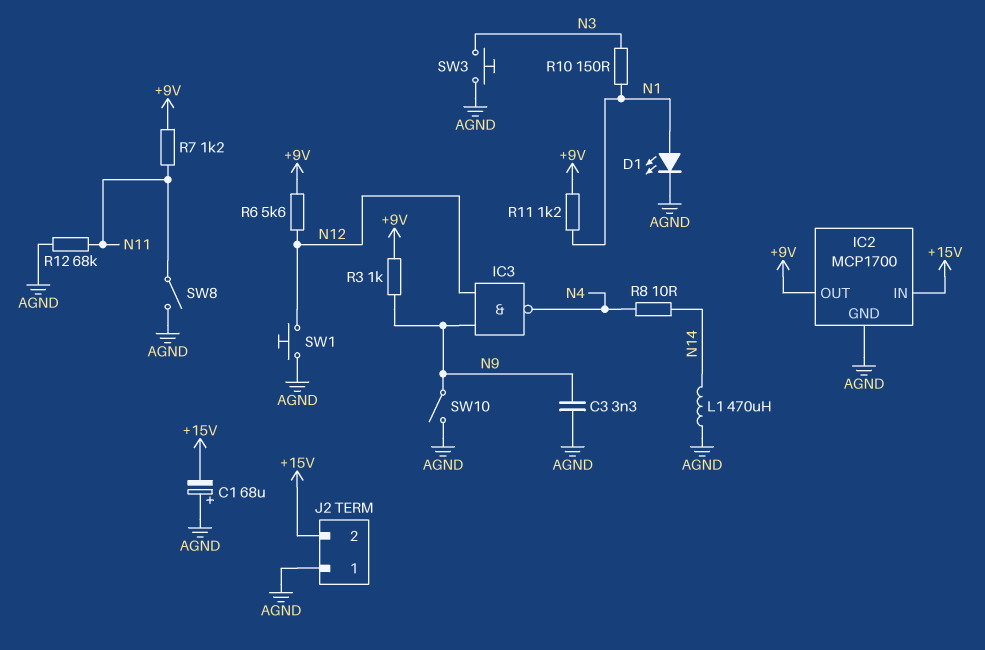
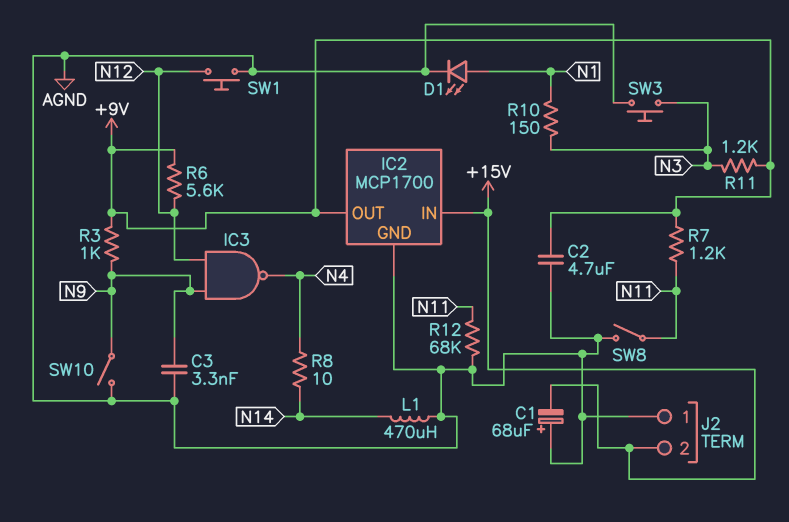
C2: none -> 4.7uF (+9V, AGND)
R11: 1.2k (+9V, N1) -> 1.2k (+9V, N3)

